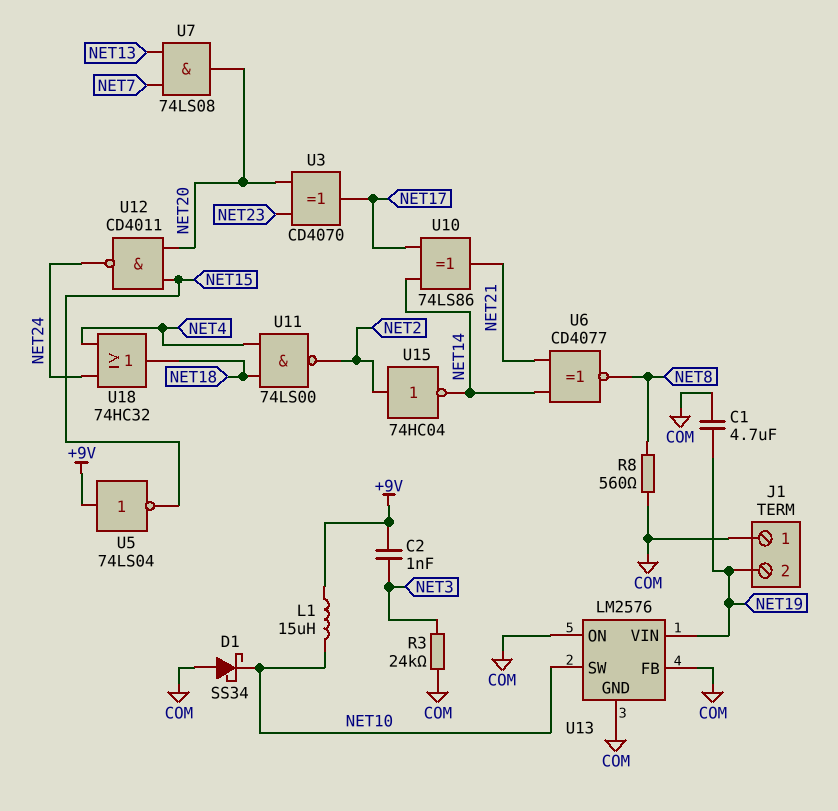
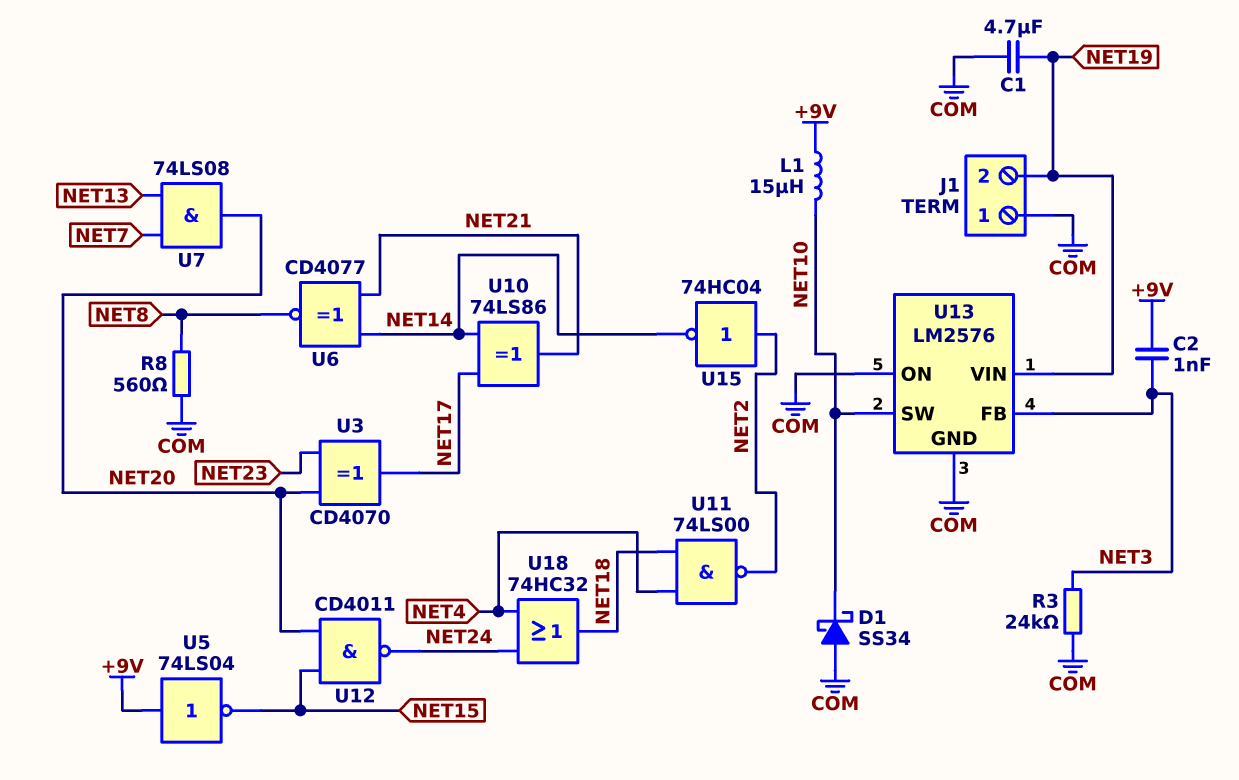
U13 pin FB: COM -> NET3

